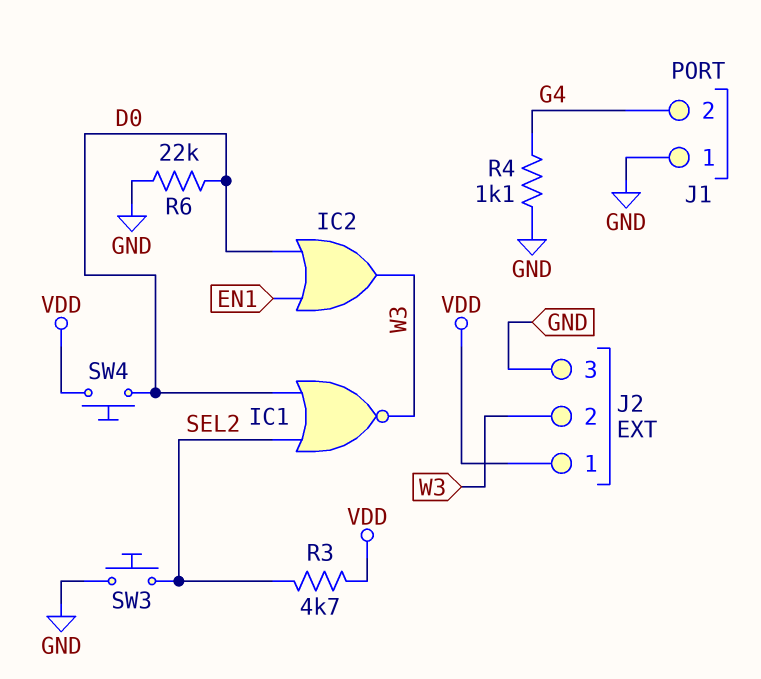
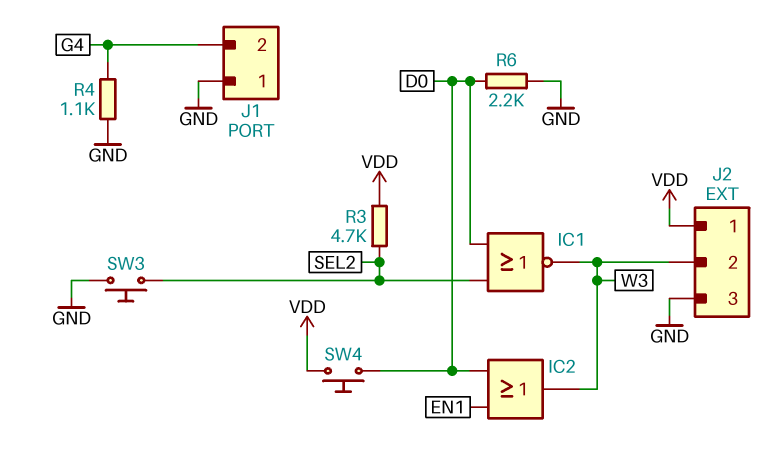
R6: 22k (D0, GND) -> 2.2k (D0, GND)

